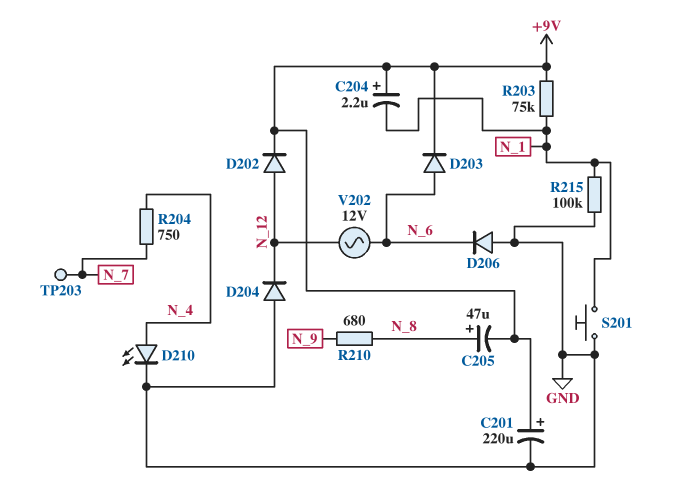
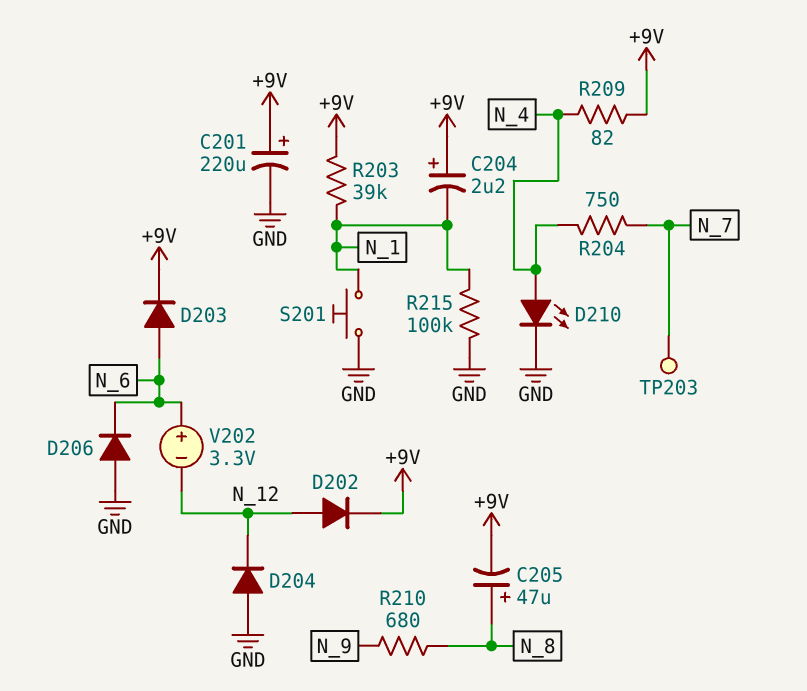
R203: 75k (+9V, N_1) -> 39k (+9V, N_1)
R209: none -> 82 (+9V, N_4)
V202: AC 12V (N_6, N_12) -> 3.3V (plus N_6, minus N_12)

